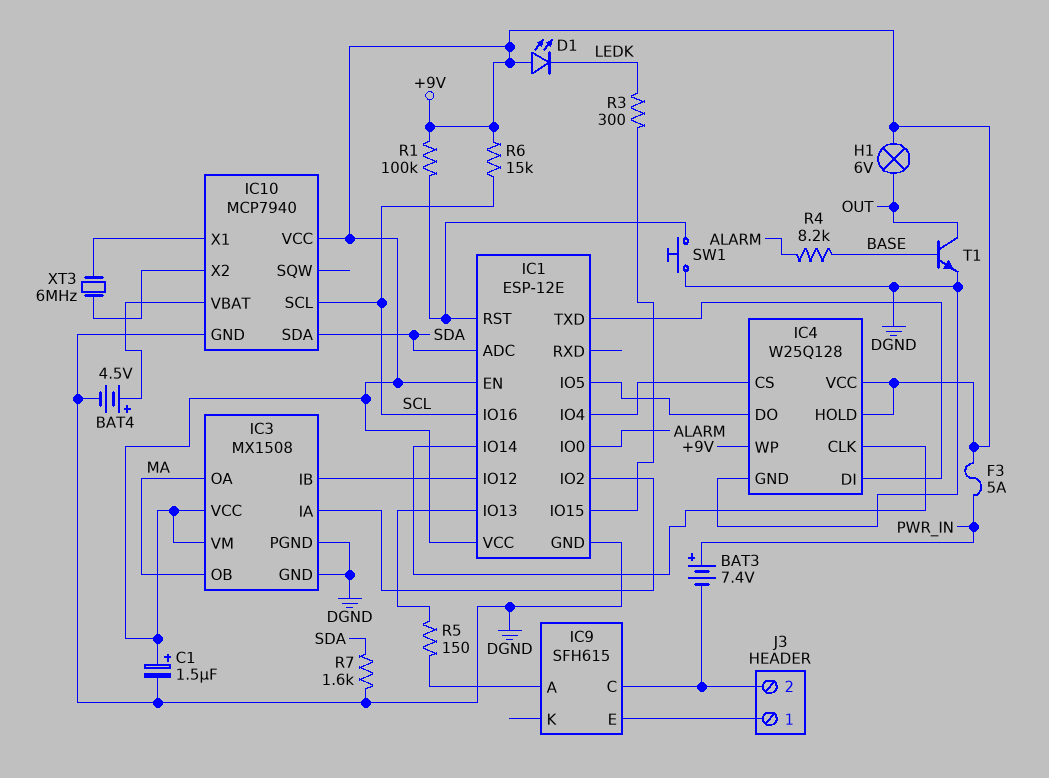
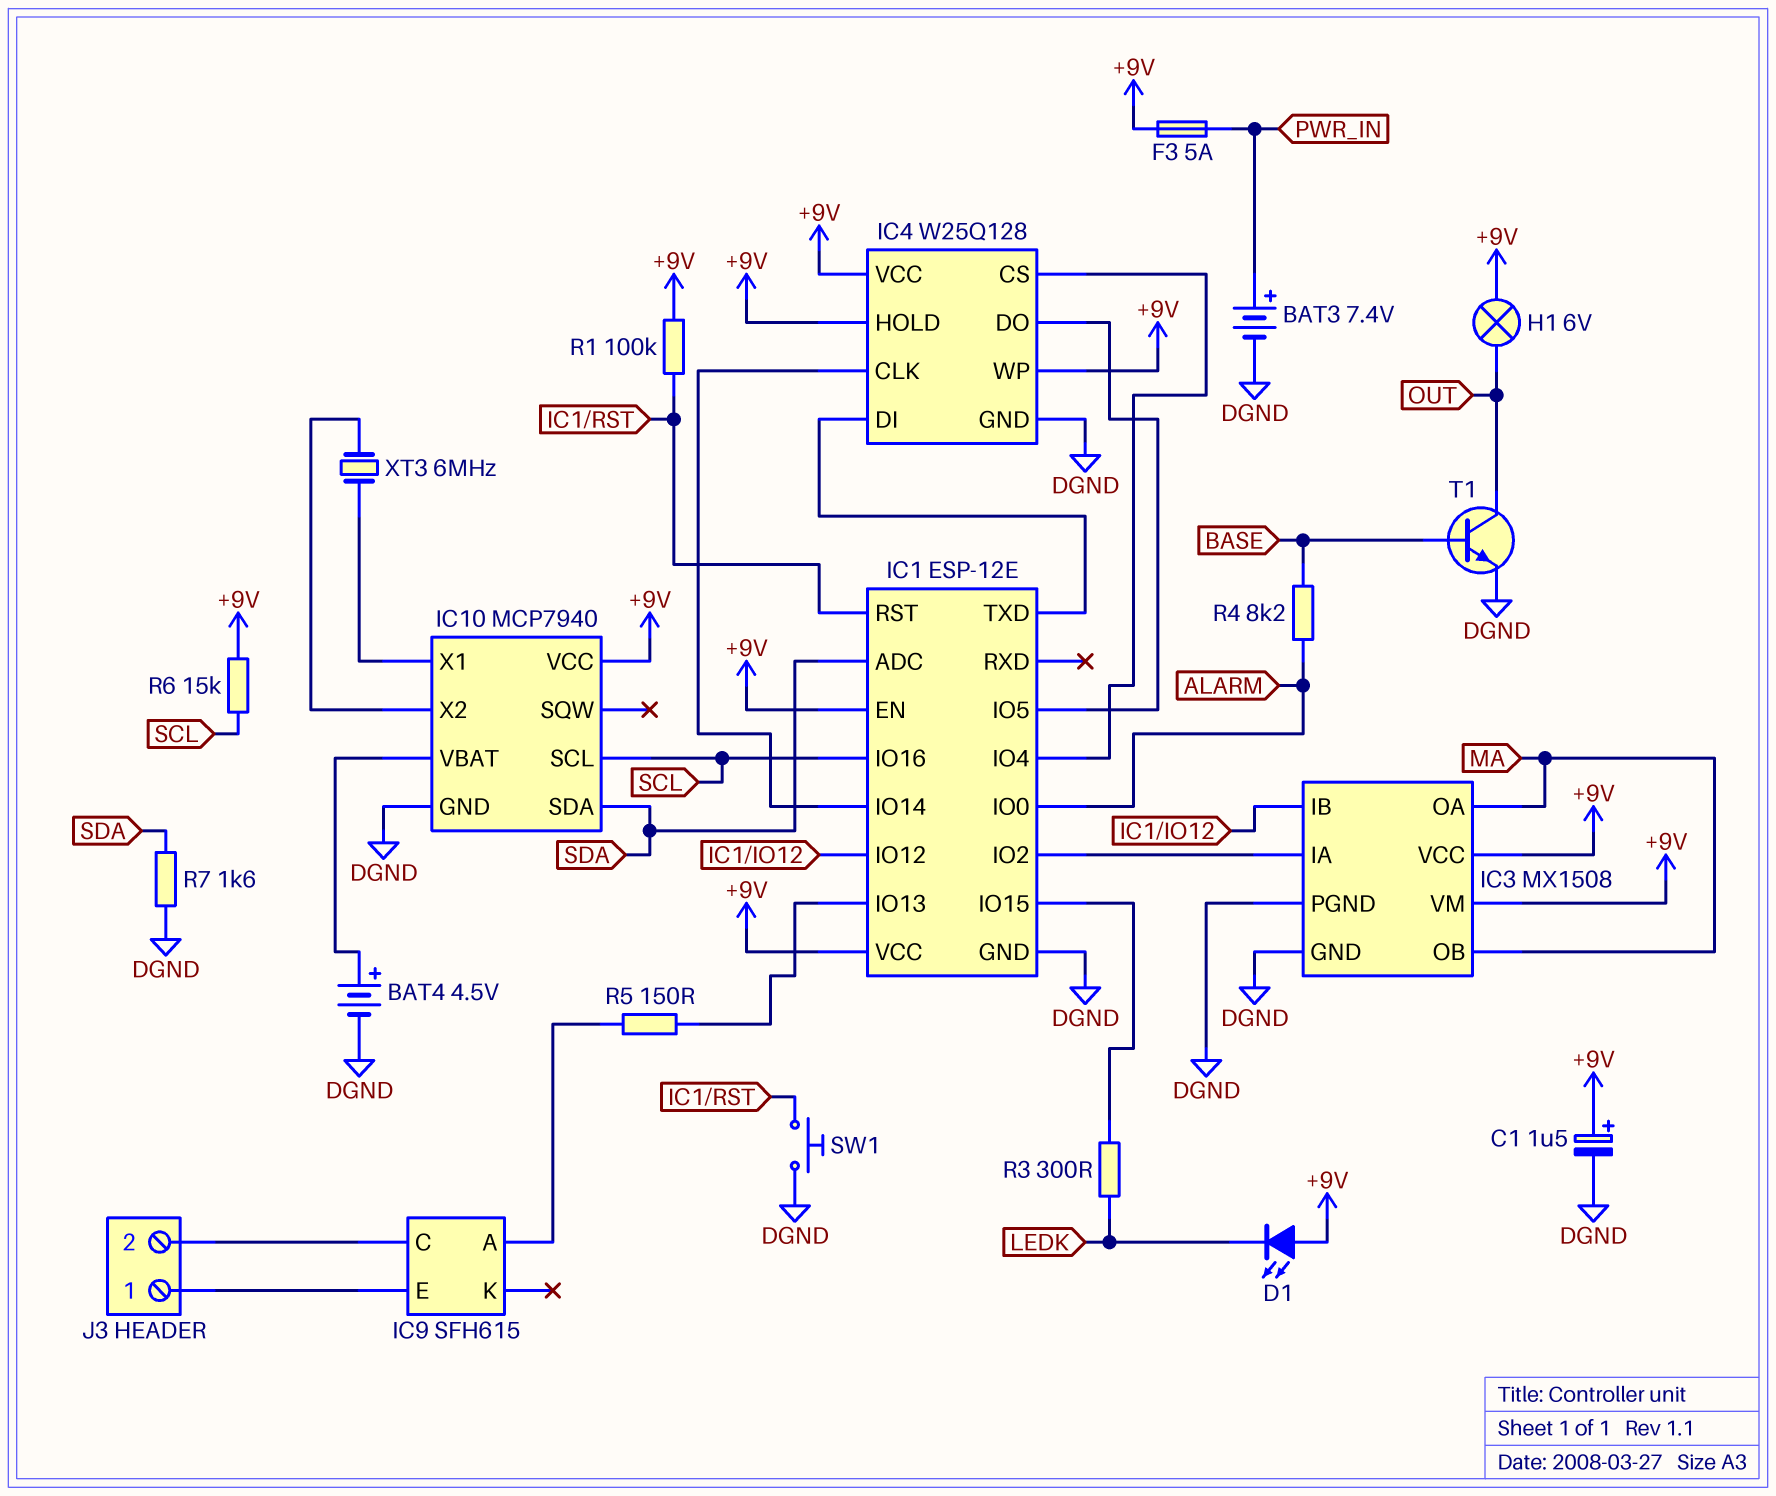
BAT3: 7.4V (plus PWR_IN, minus IC9/C) -> 7.4V (plus PWR_IN, minus DGND)

